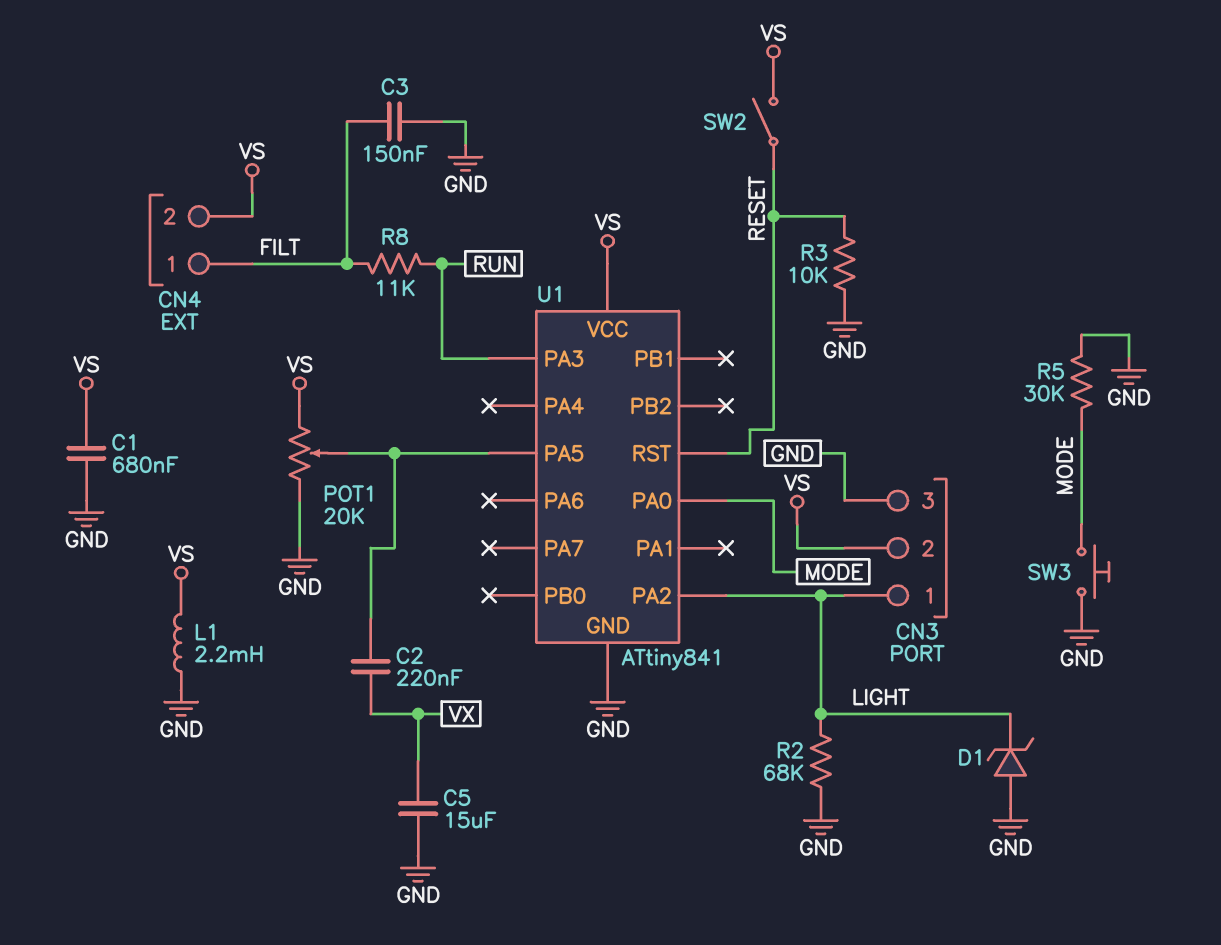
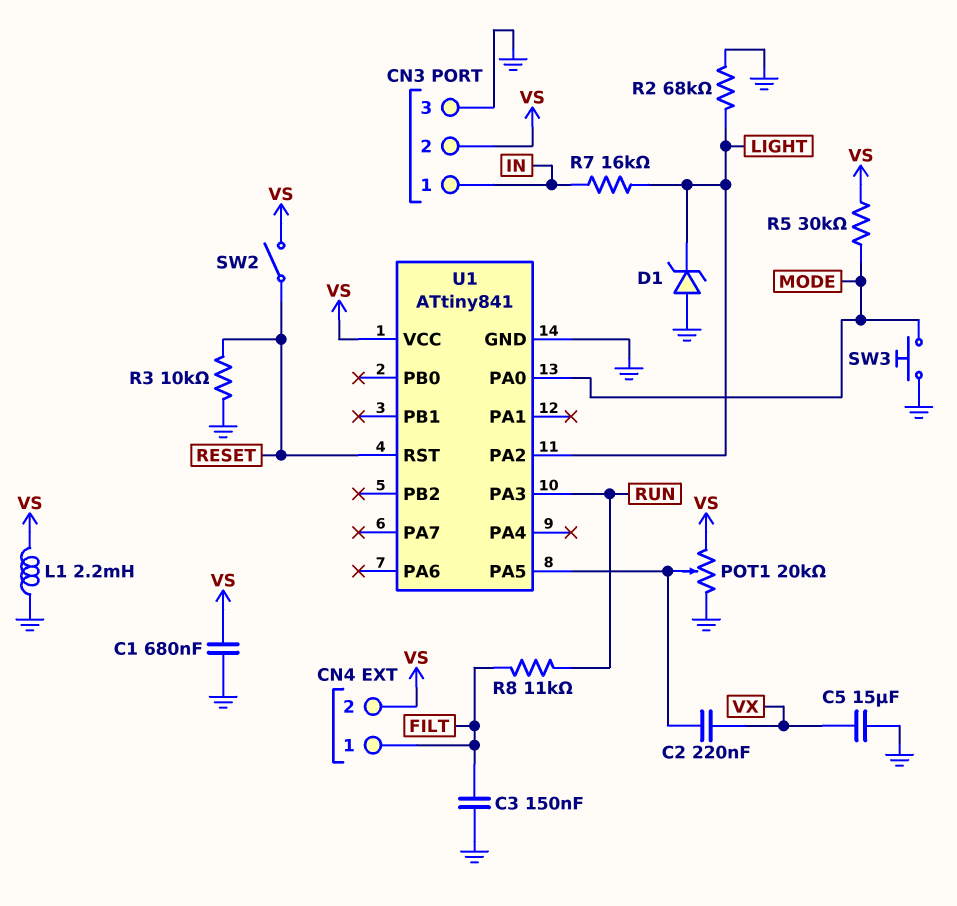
CN3 pin 1: LIGHT -> IN
R5: 30k (GND, MODE) -> 30k (MODE, VS)
R7: none -> 16k (IN, LIGHT)

